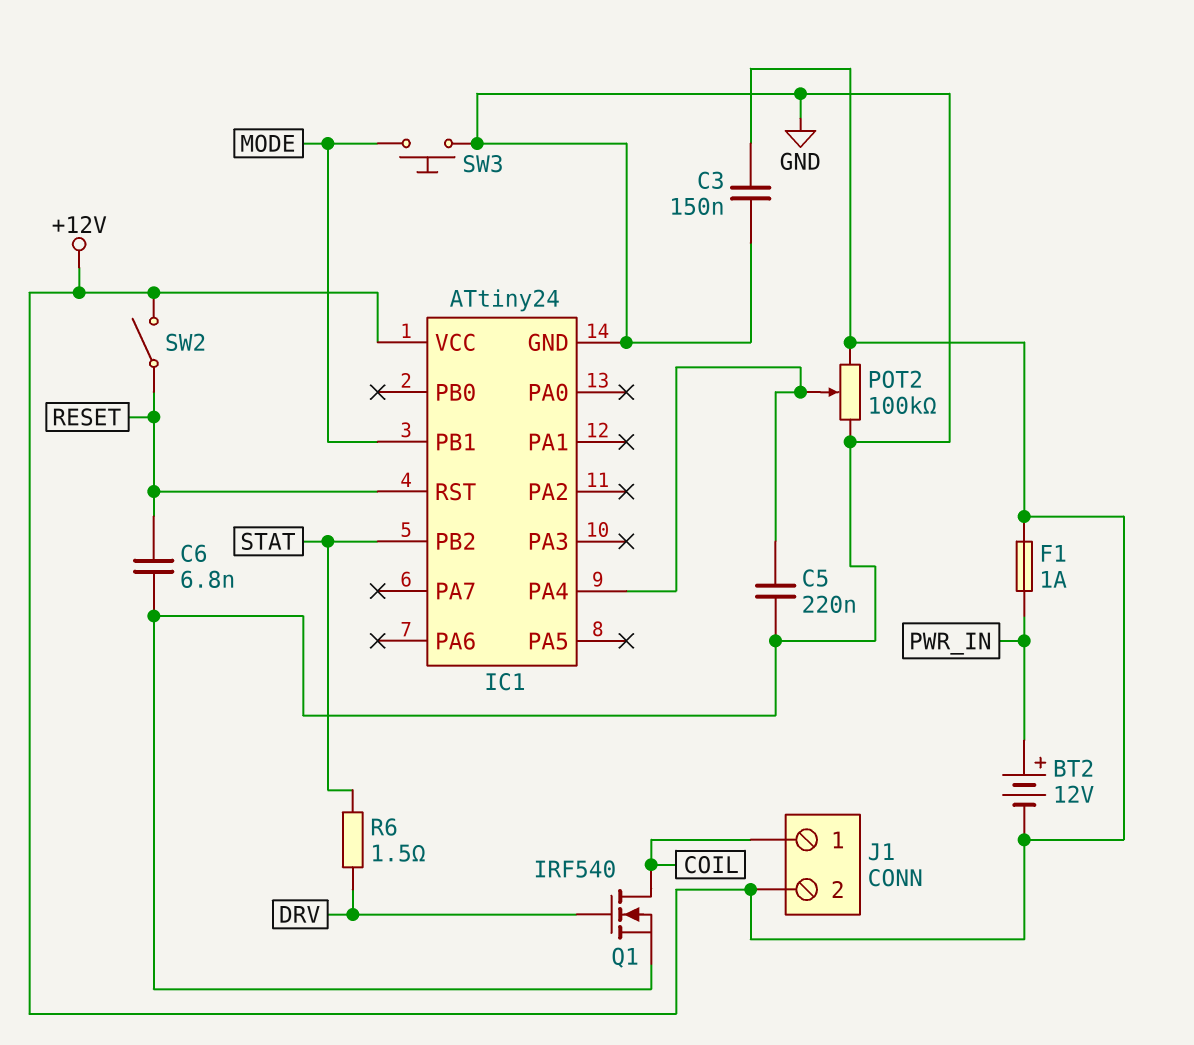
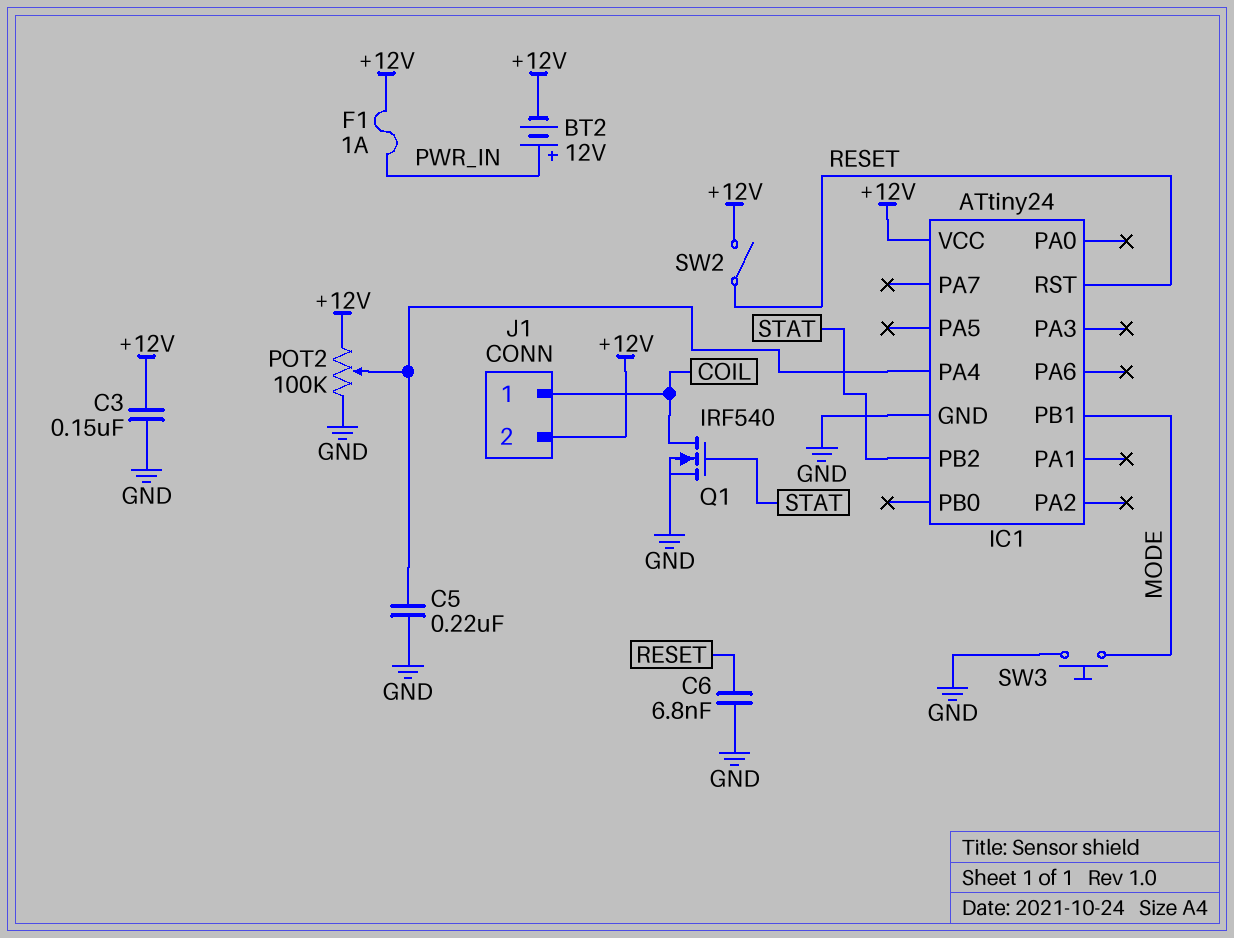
Q1: NMOS IRF540 (G DRV, D COIL, S GND) -> NMOS IRF540 (G STAT, D COIL, S GND)
R6: 1.5 (DRV, STAT) -> none

